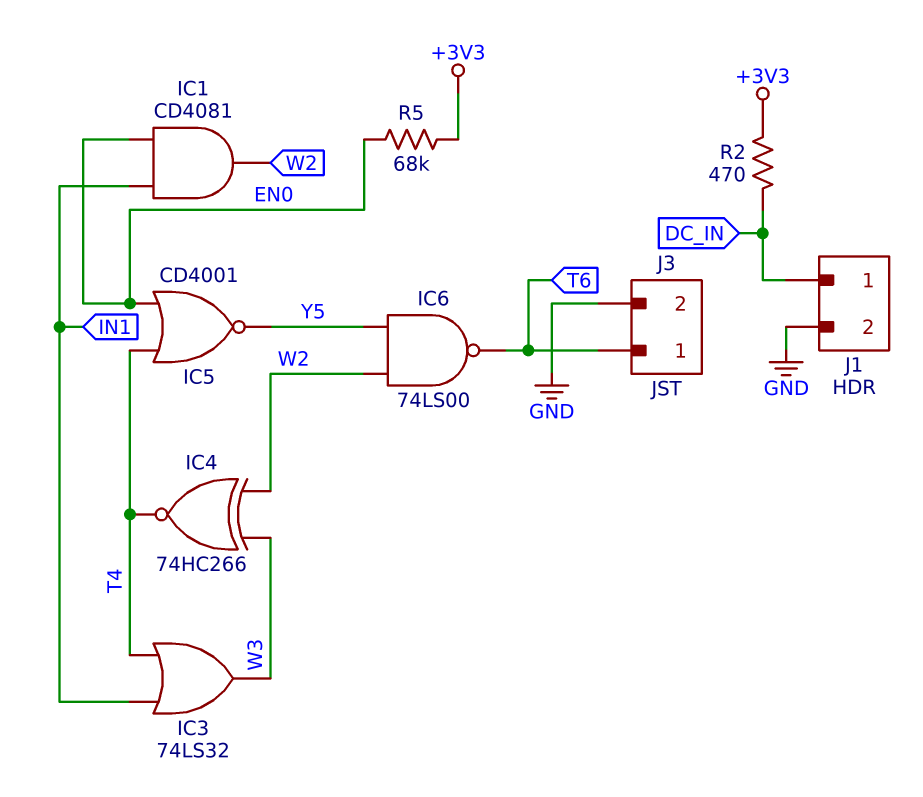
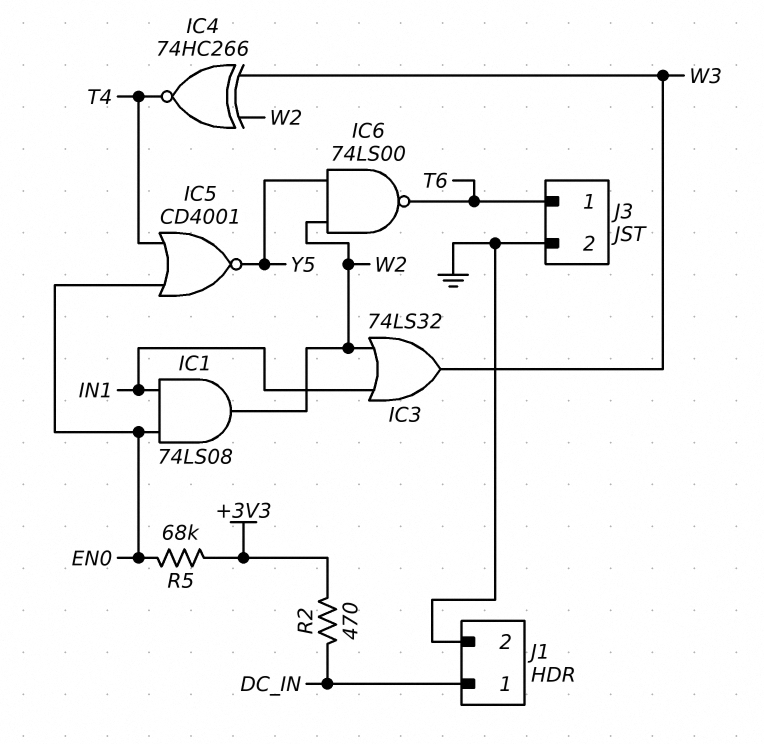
IC1: AND CD4081 (in EN0, in IN1, out W2) -> AND 74LS08 (in EN0, in IN1, out W2)
IC3: OR 74LS32 (in IN1, in T4, out W3) -> OR 74LS32 (in IN1, in W2, out W3)

